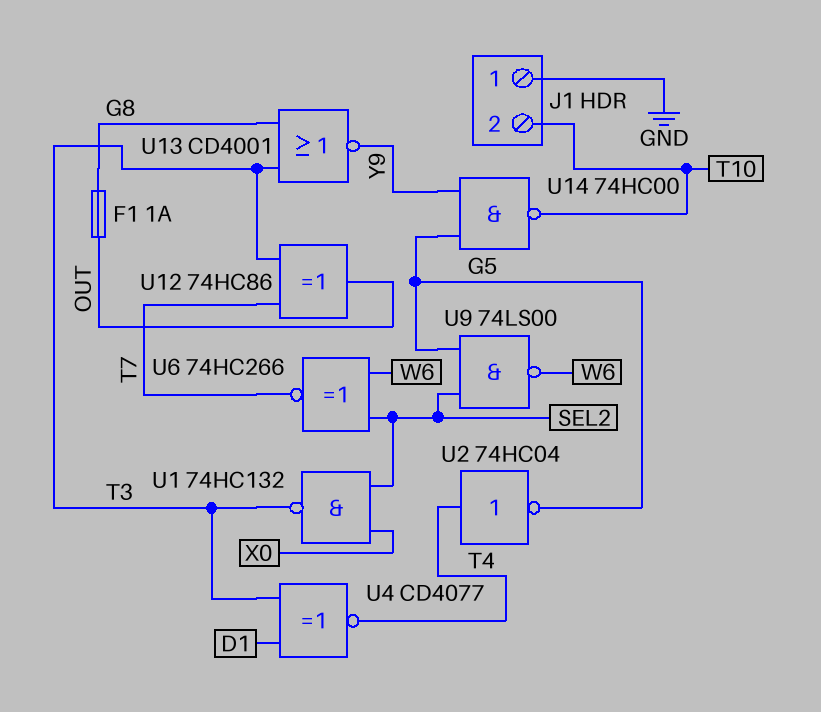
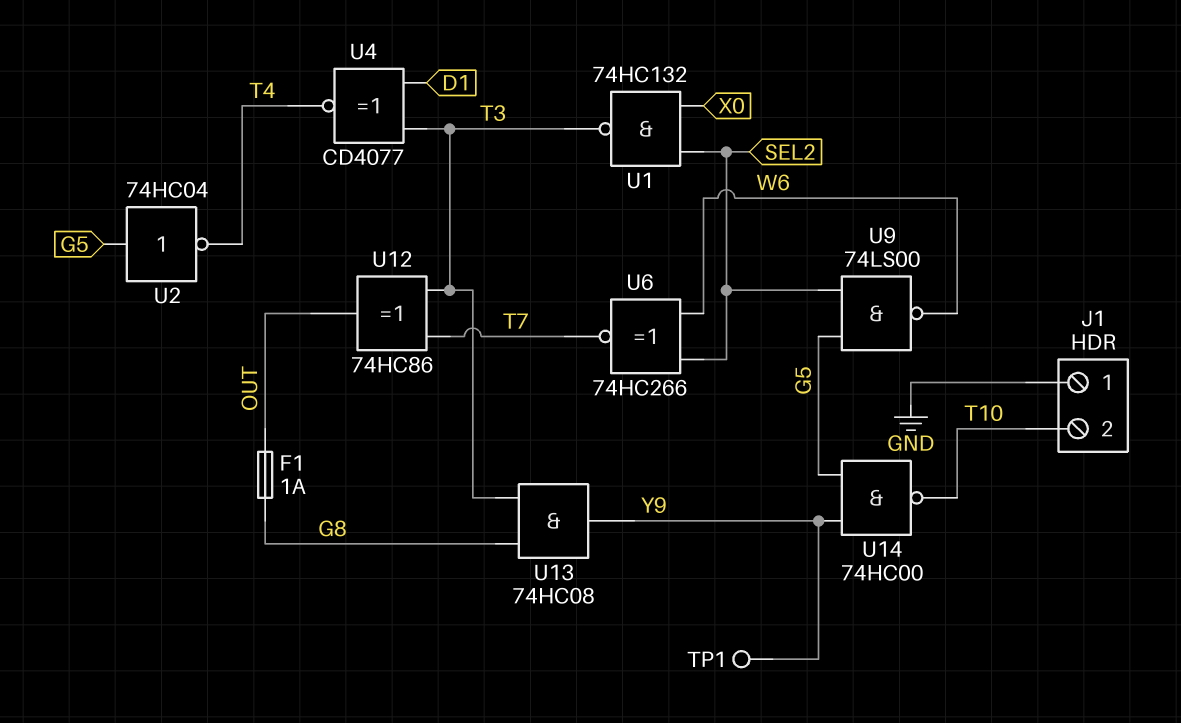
TP1: none -> test point (Y9)
U2: NOT 74HC04 (in T4, out G5) -> NOT 74HC04 (in G5, out T4)
U13: NOR CD4001 (in G8, in T3, out Y9) -> AND 74HC08 (in G8, in T3, out Y9)

